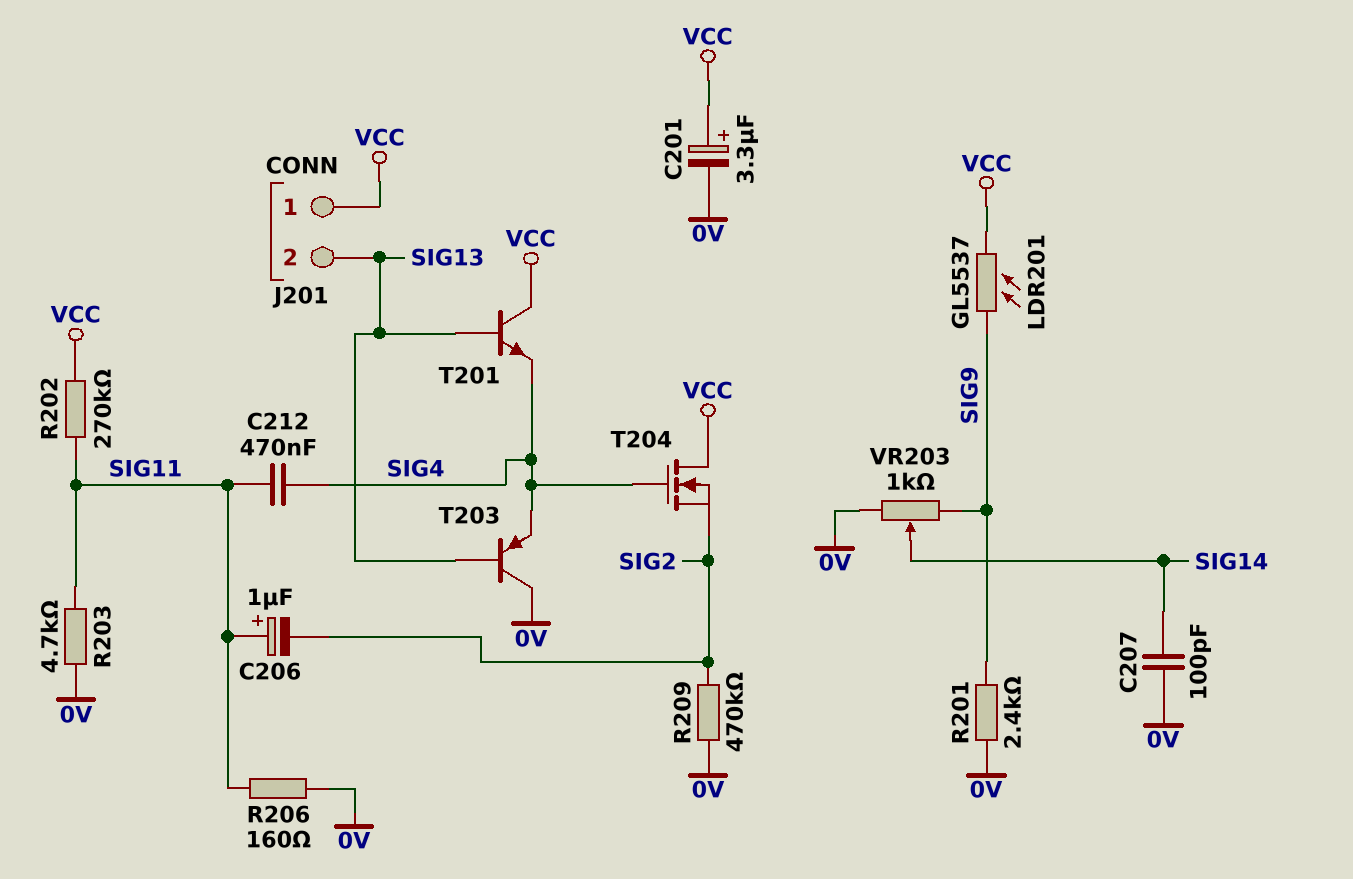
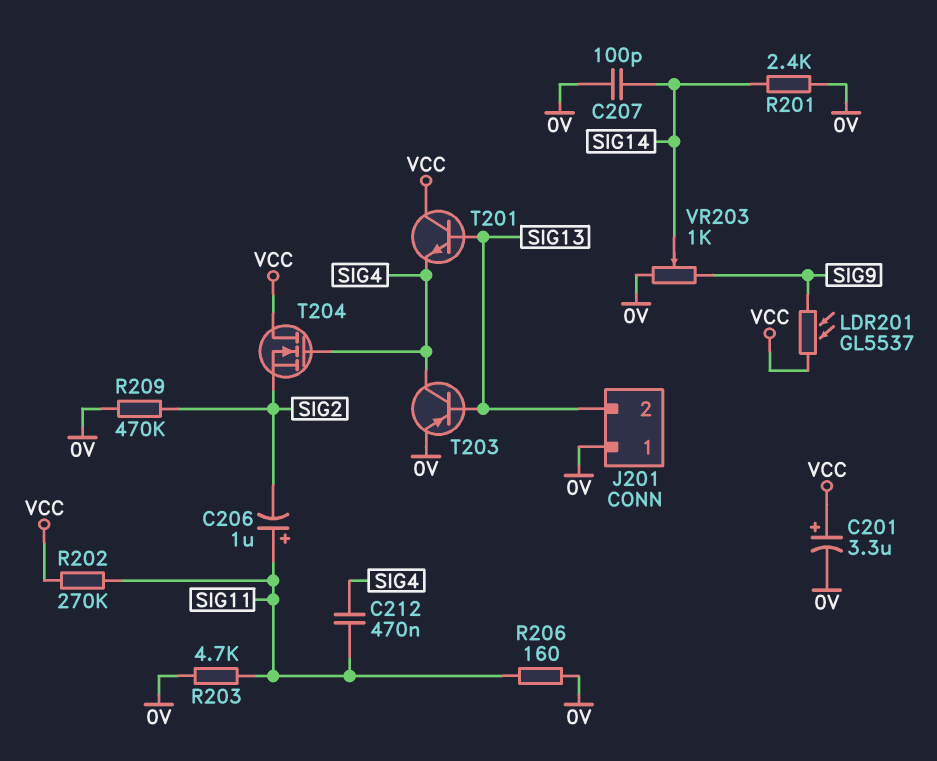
J201 pin 1: VCC -> 0V
R201: 2.4k (0V, SIG9) -> 2.4k (0V, SIG14)
T203: PNP (B SIG13, C 0V, E SIG4) -> PNP (B SIG13, C SIG4, E 0V)

